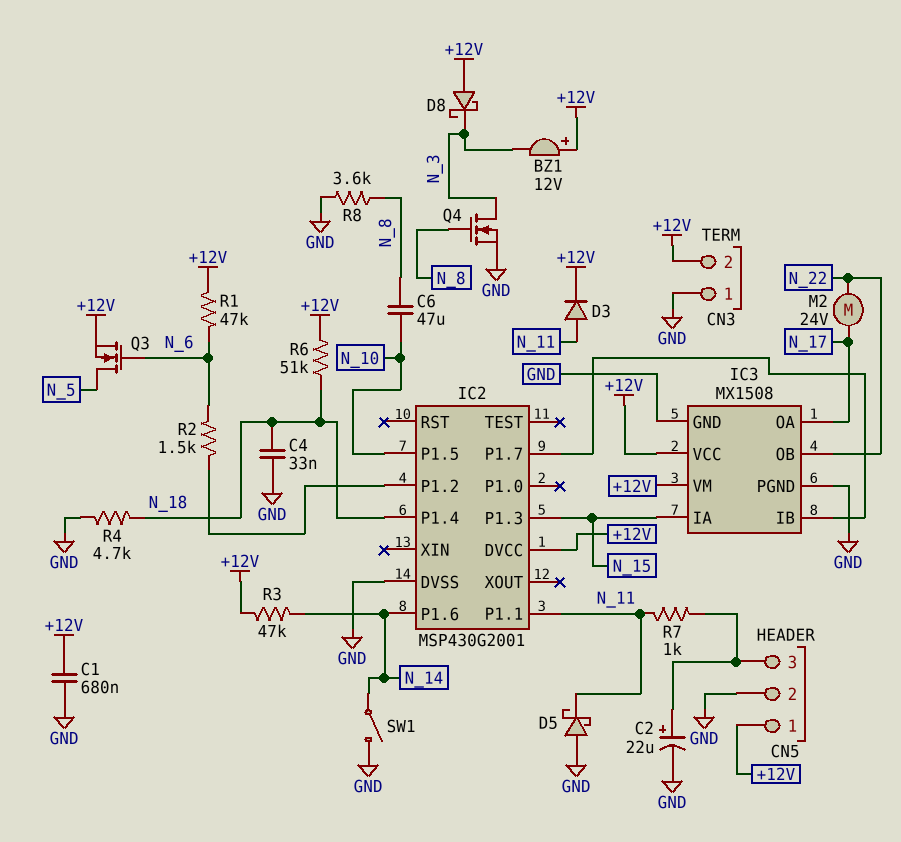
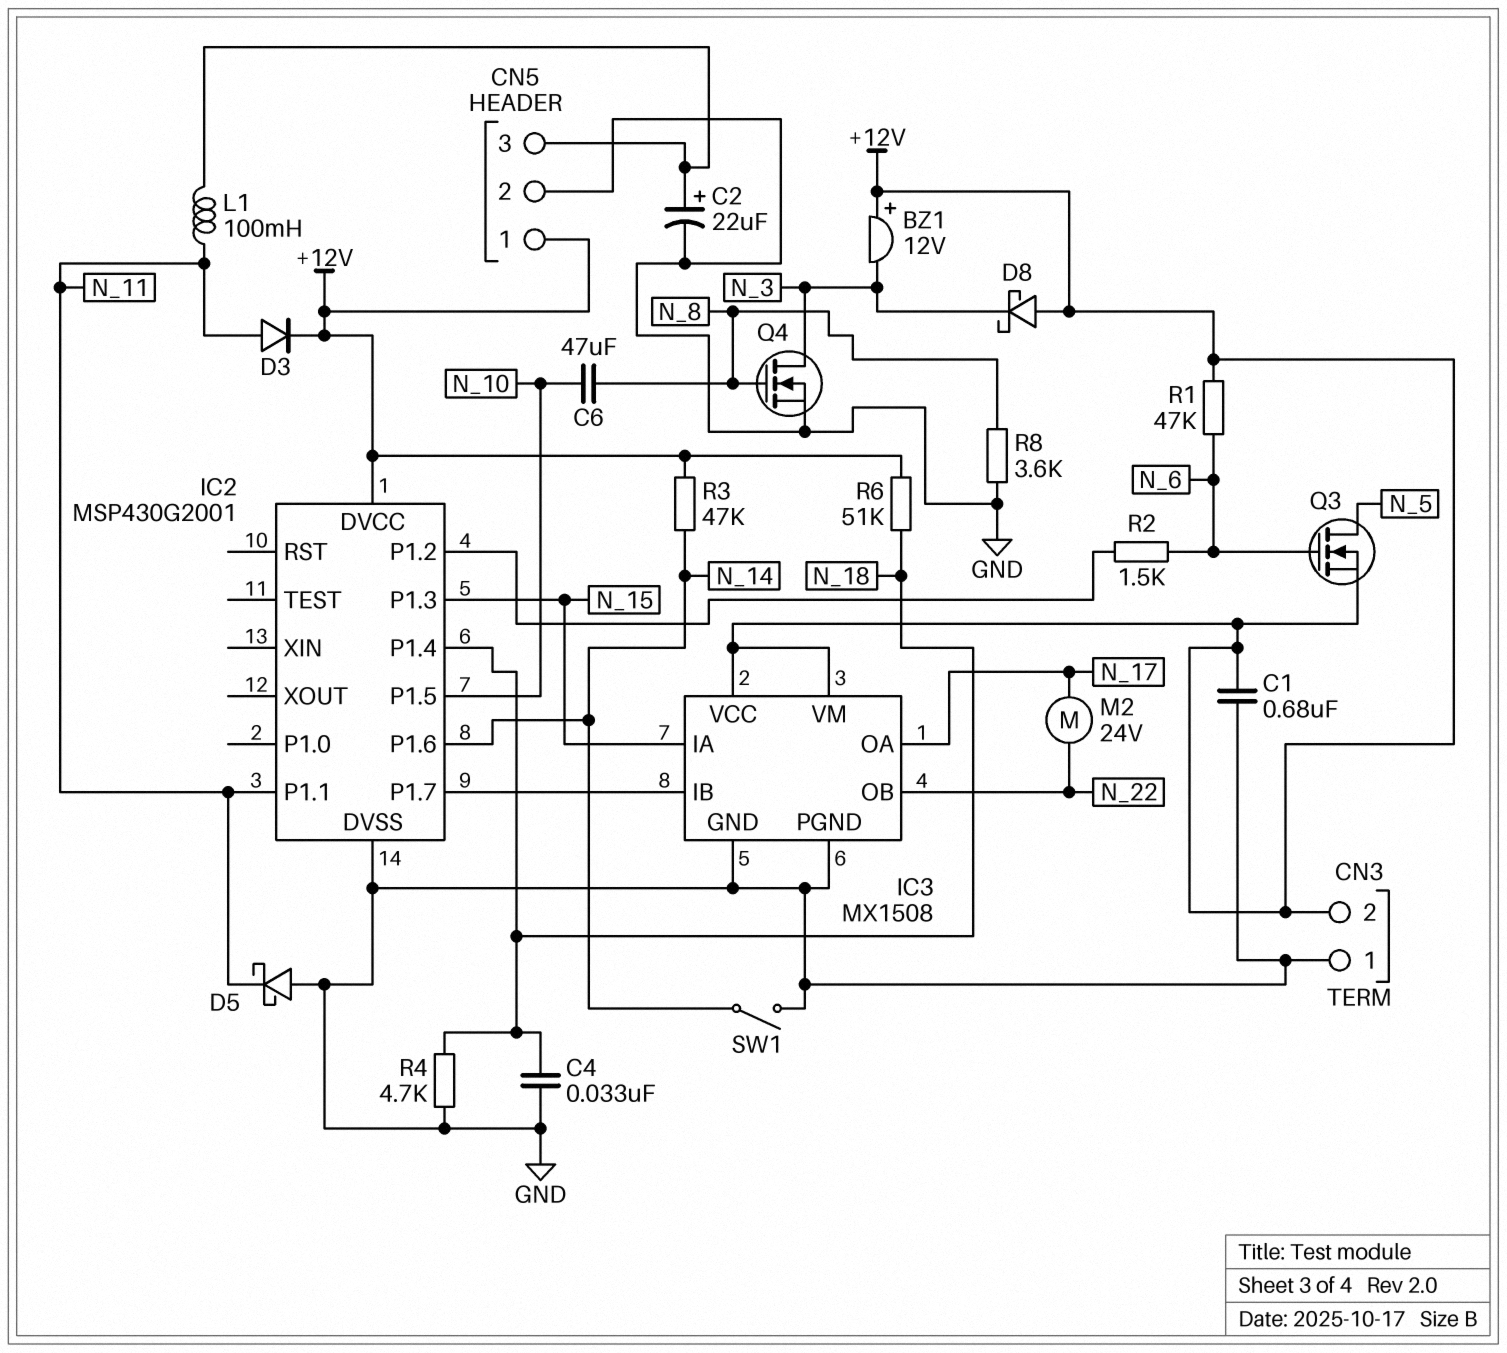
L1: none -> 100mH (CN5/3, N_11)
R7: 1k (CN5/3, N_11) -> none

